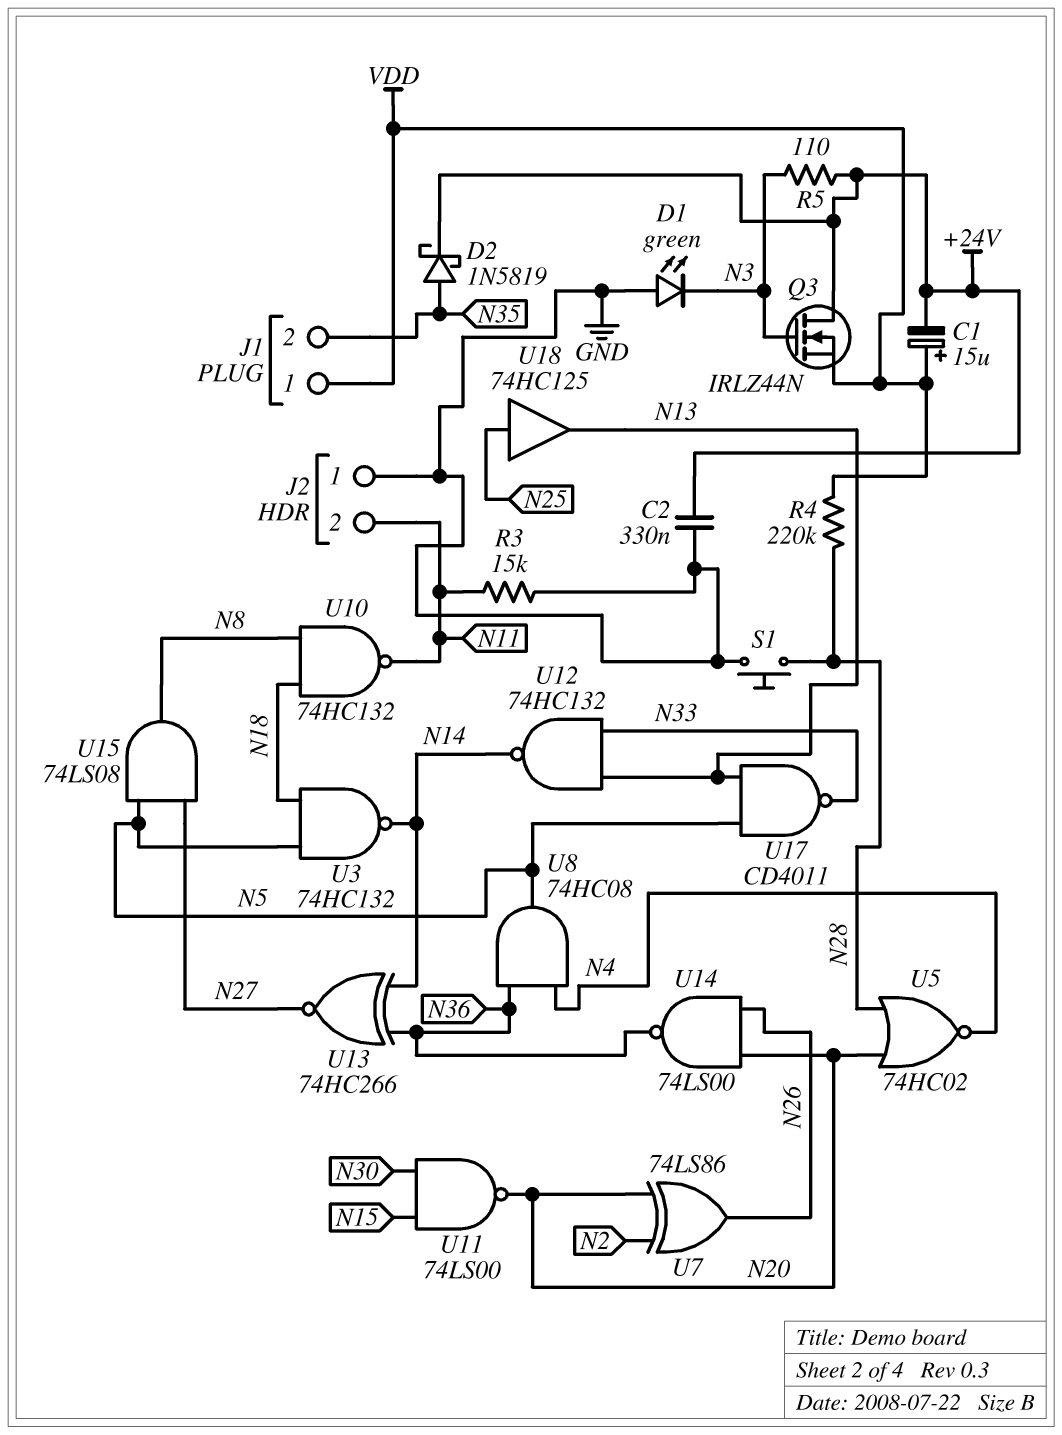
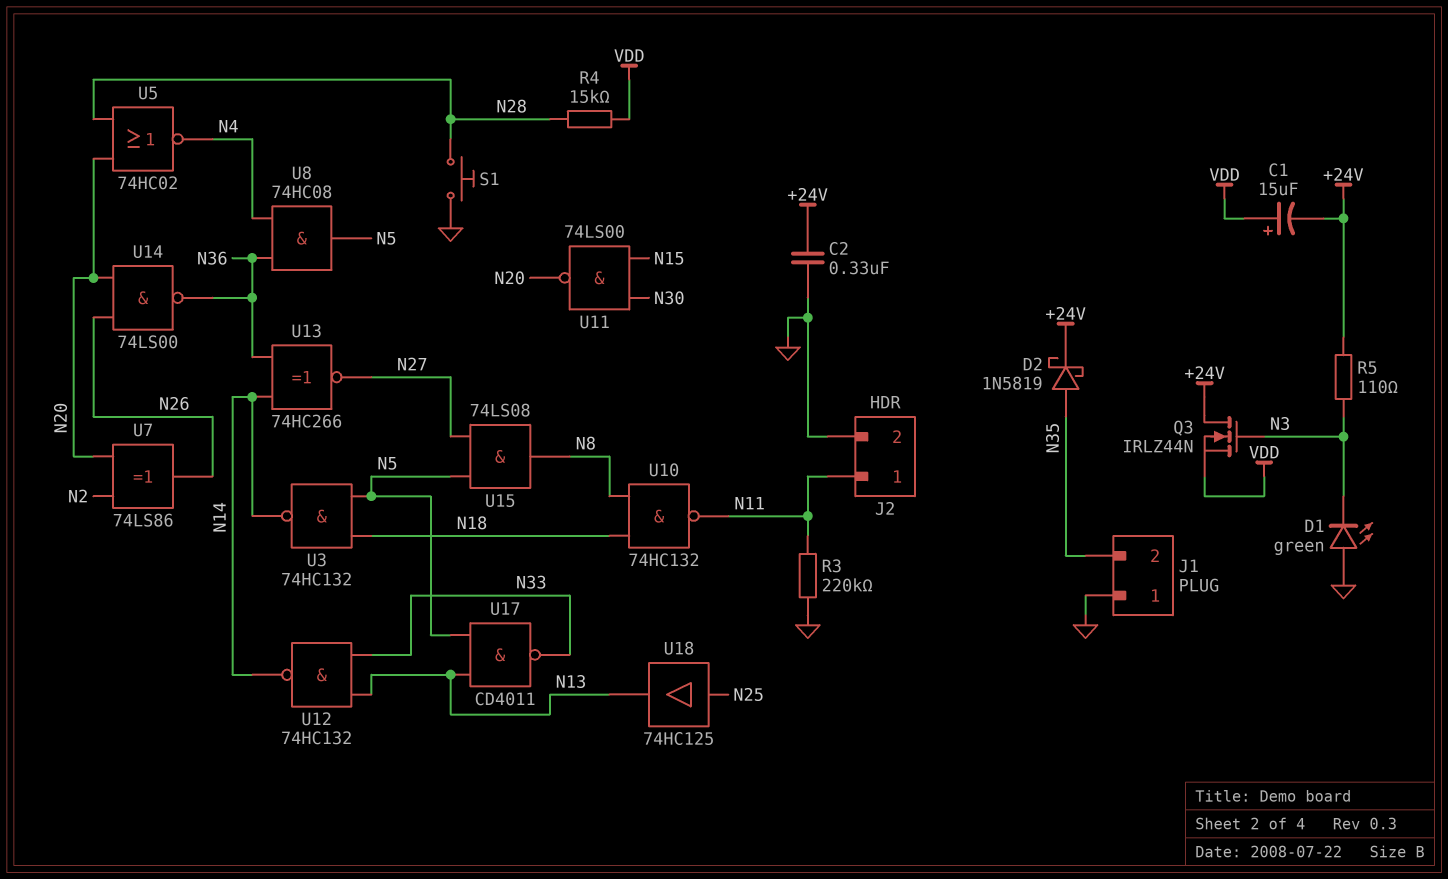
J1 pin 1: VDD -> GND
J2 pin 1: GND -> N11
J2 pin 2: N11 -> GND
R3: 15k (GND, N11) -> 220k (GND, N11)
R4: 220k (N28, VDD) -> 15k (N28, VDD)

